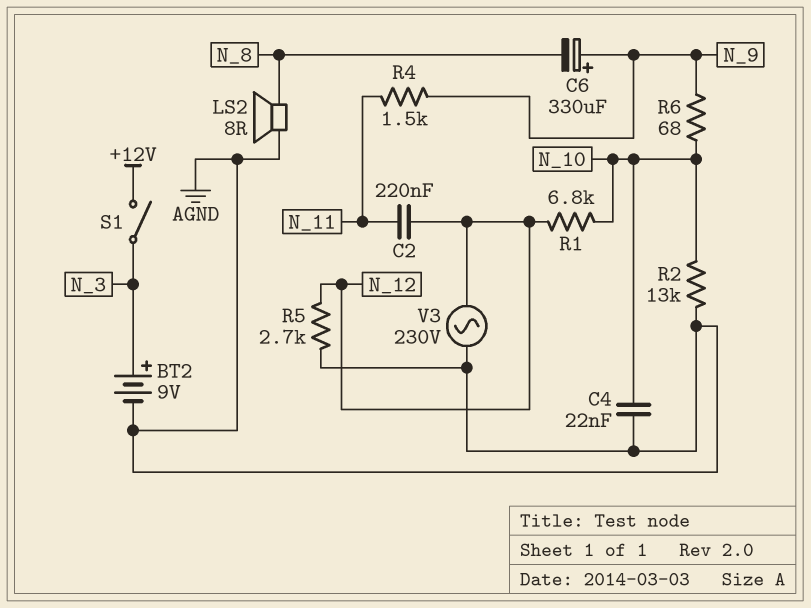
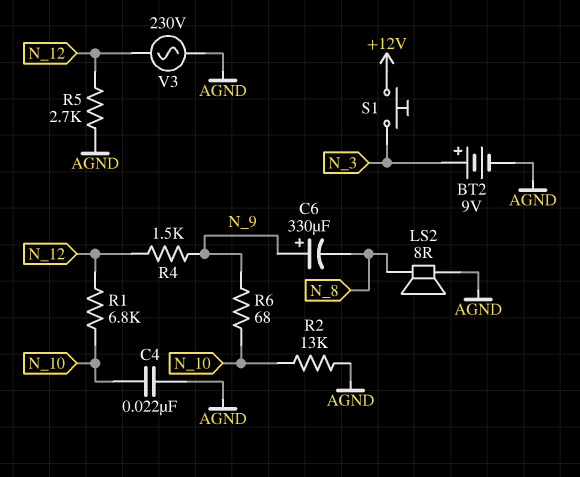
C2: 220nF (N_11, N_12) -> none
R4: 1.5k (N_9, N_11) -> 1.5k (N_9, N_12)
S1: switch (+12V, N_3) -> button (+12V, N_3)

